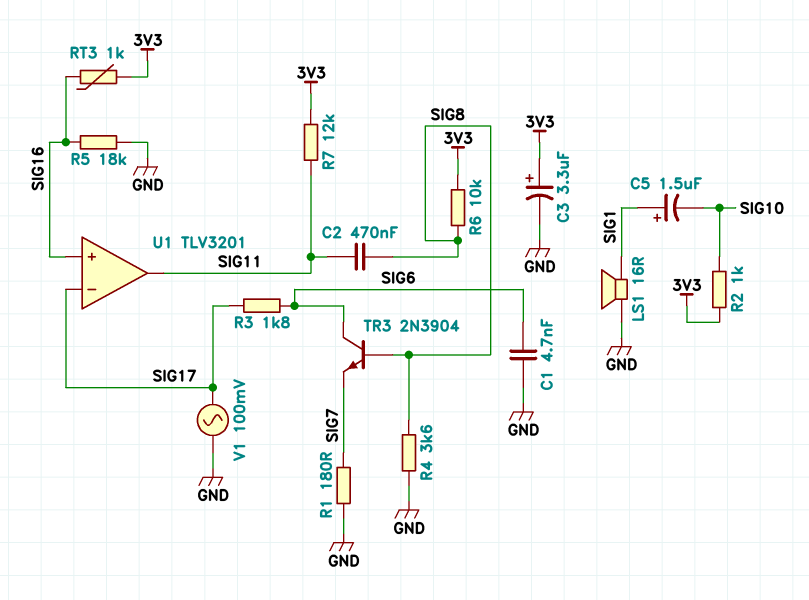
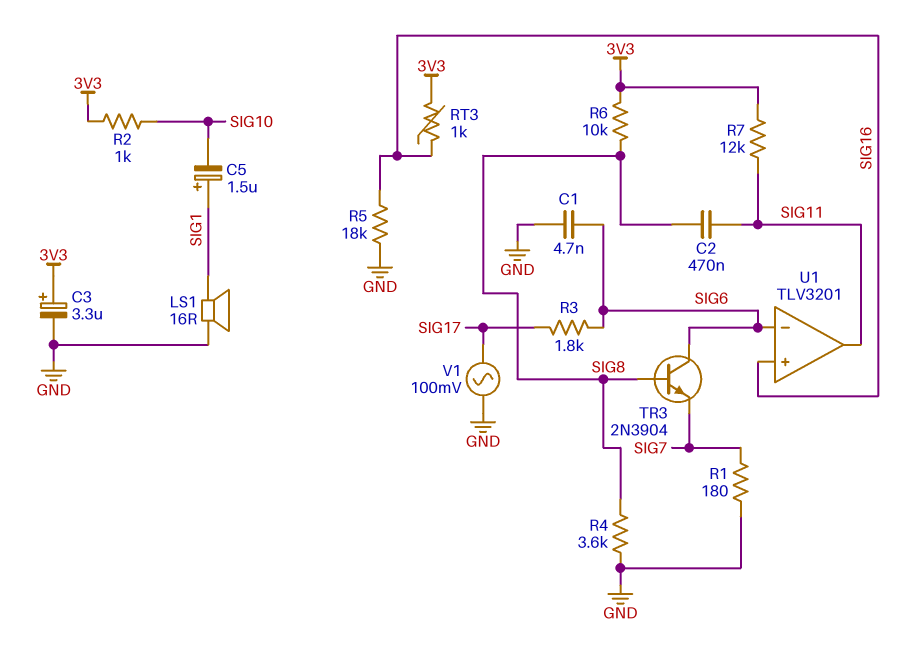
U1 pin in-: SIG17 -> SIG6

